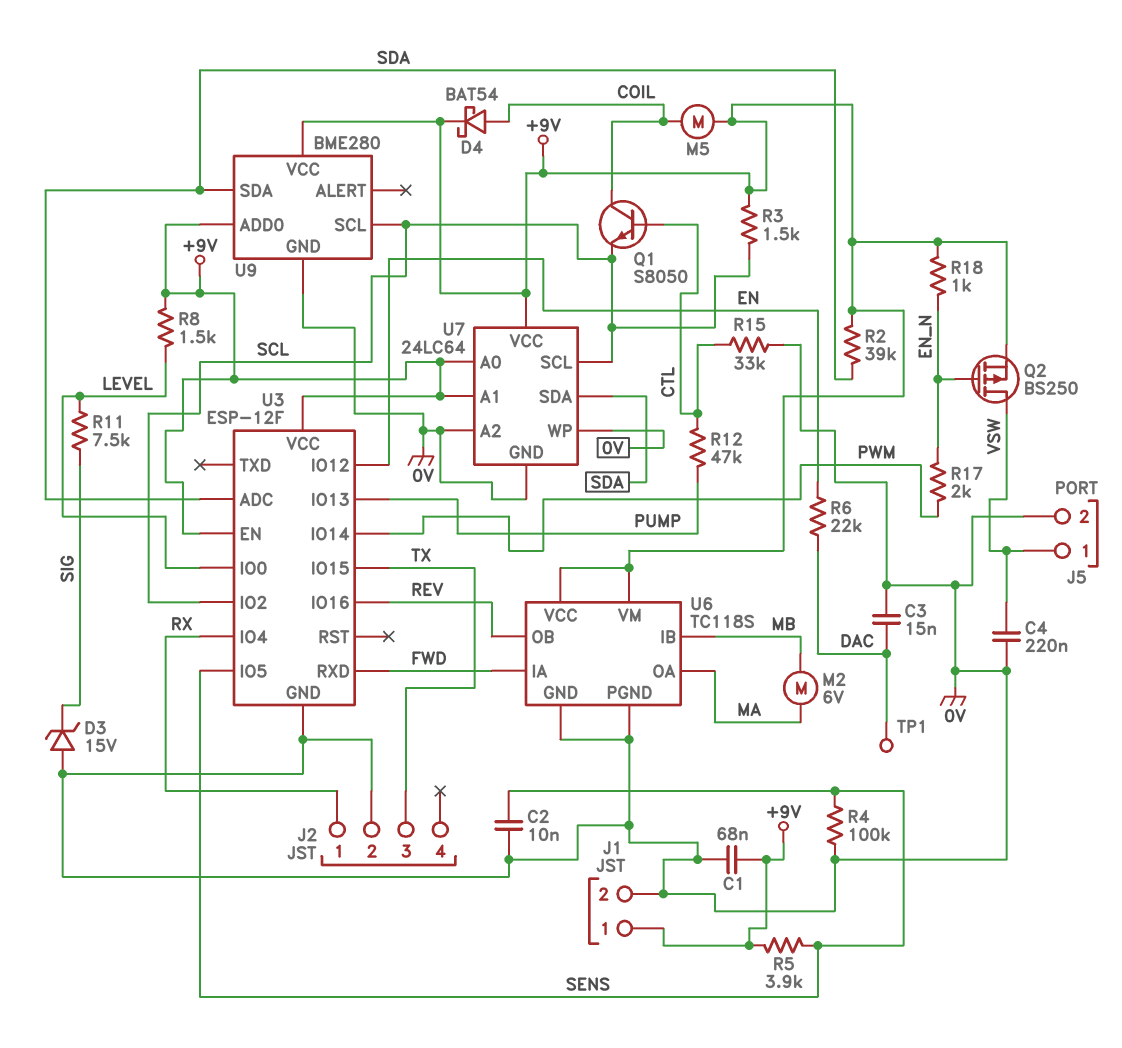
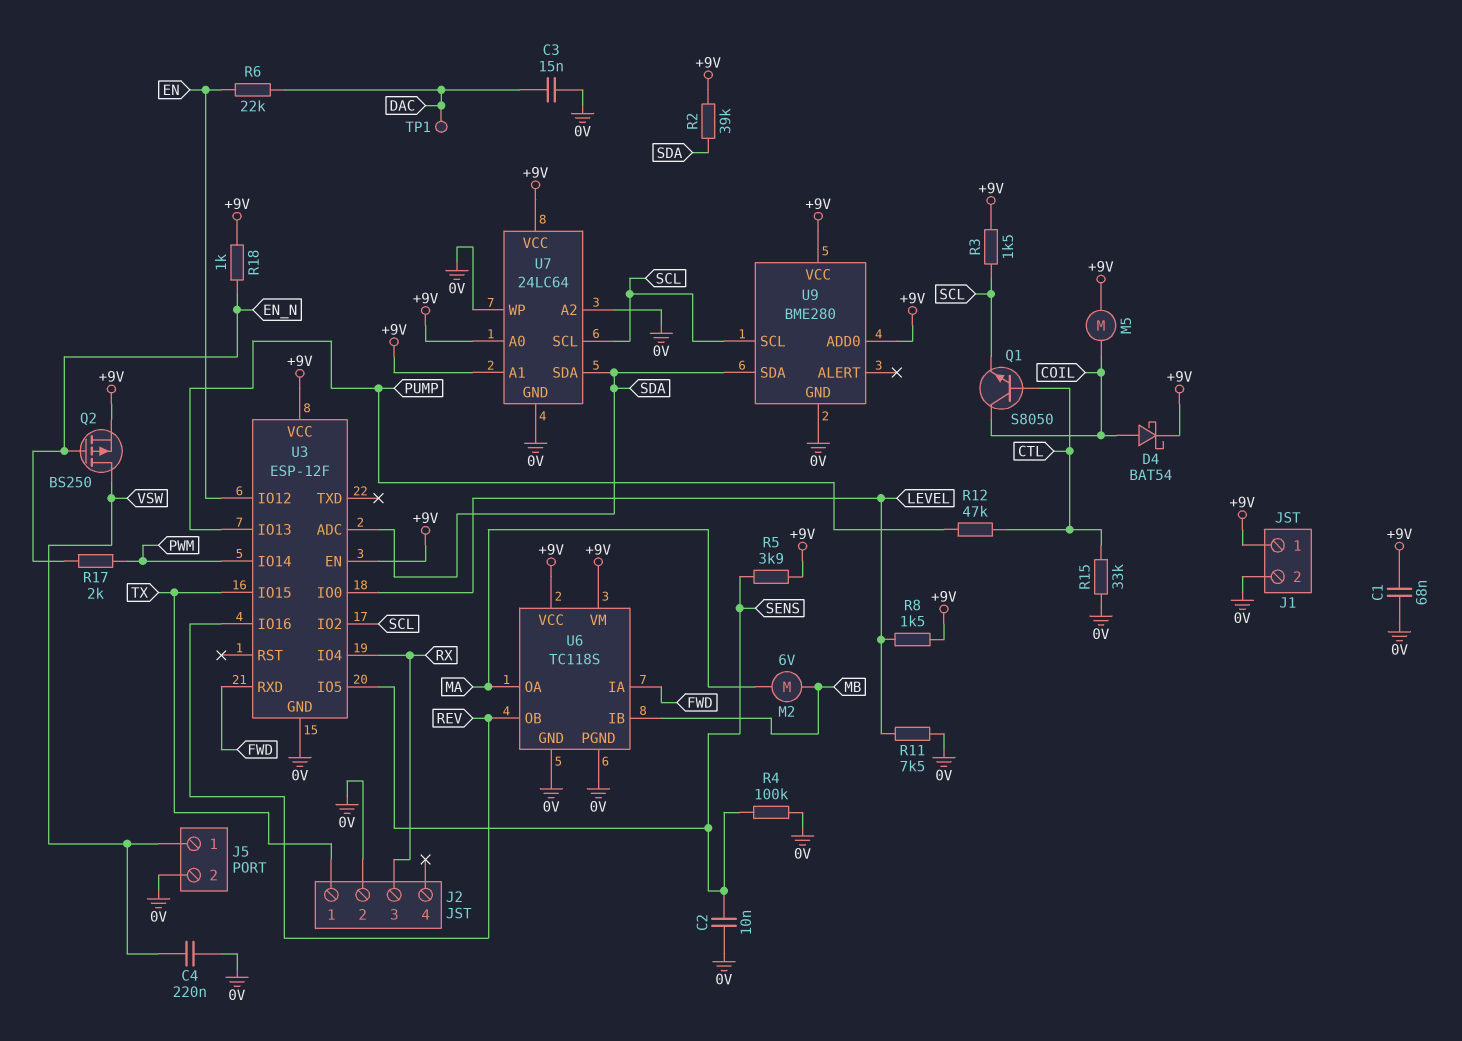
D3: zener 15V (A 0V, K SIG) -> none
J2 pin 1: RX -> TX
J2 pin 3: TX -> RX
R11: 7.5k (LEVEL, SIG) -> 7.5k (0V, LEVEL)

